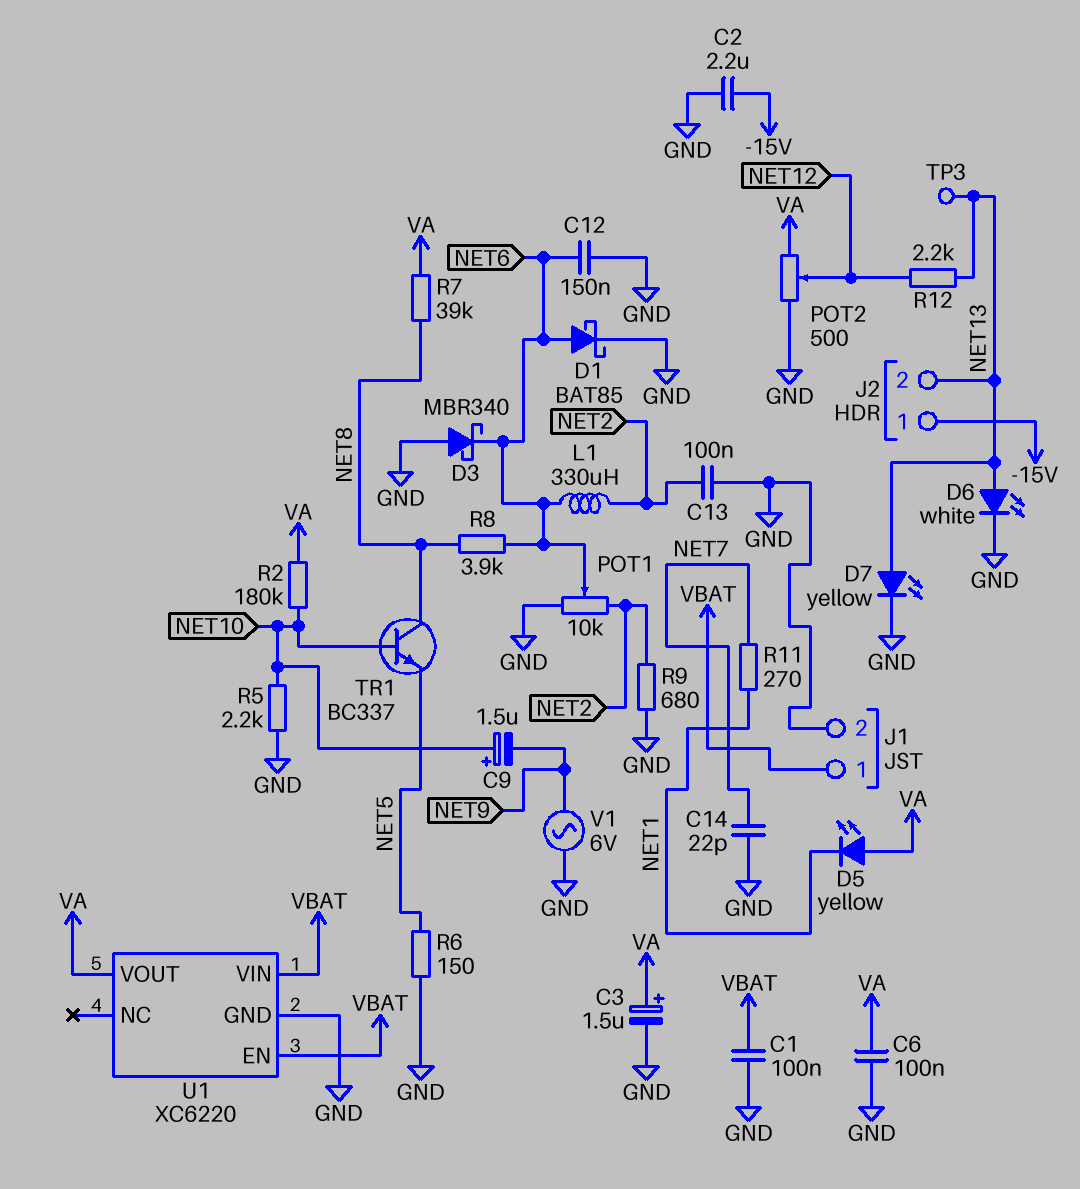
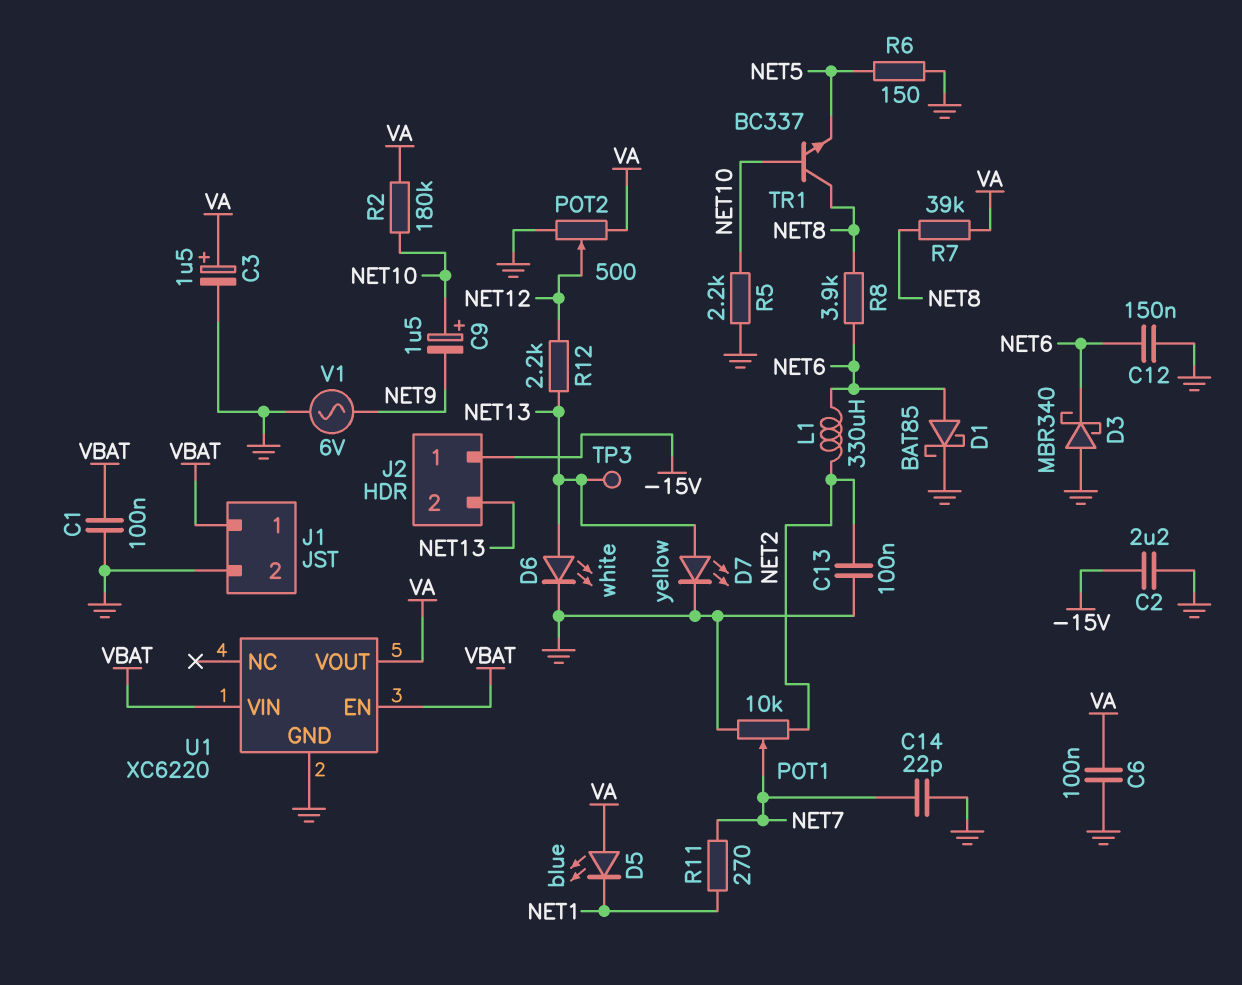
D5: LED yellow (A VA, K NET1) -> LED blue (A VA, K NET1)
POT1: 10k (GND, NET2, wiper NET6) -> 10k (GND, NET2, wiper NET7)
R9: 680 (GND, NET2) -> none

